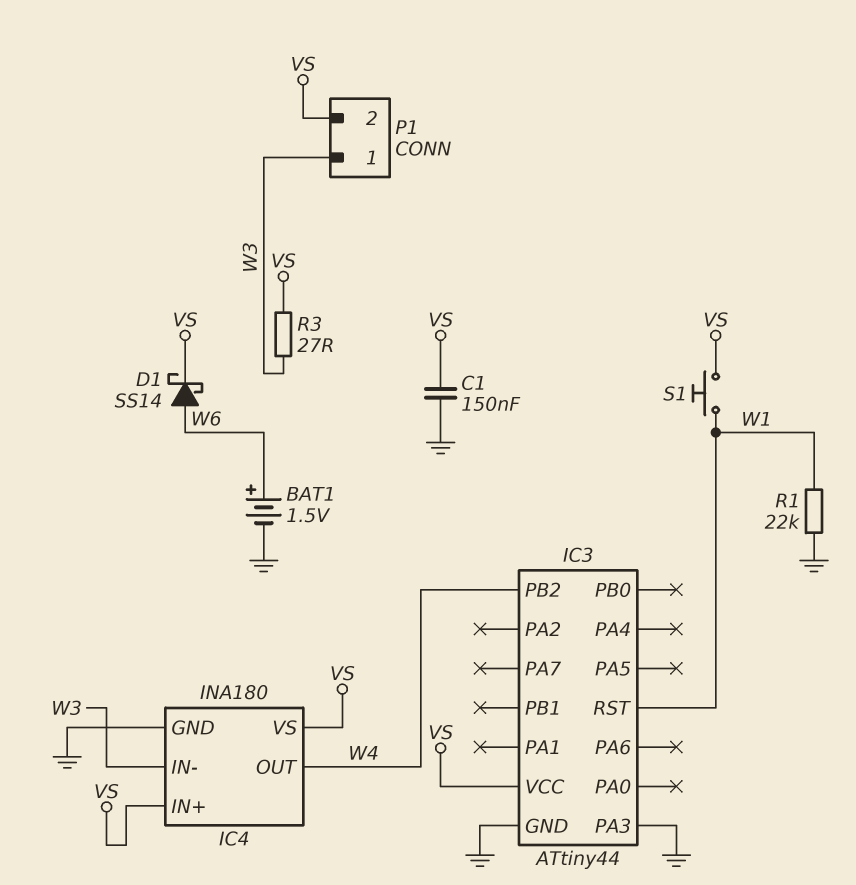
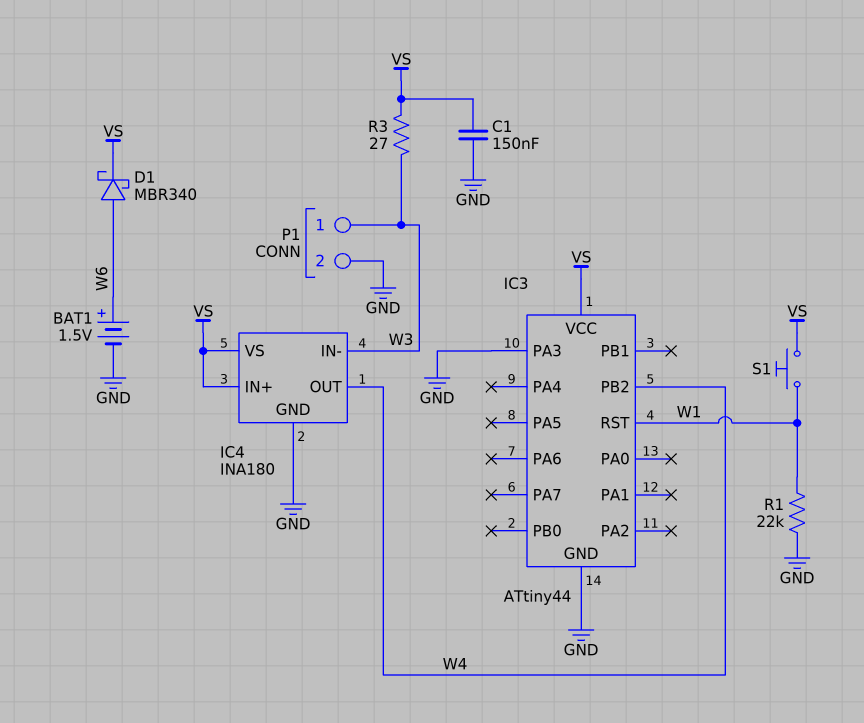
D1: schottky SS14 (A W6, K VS) -> schottky MBR340 (A W6, K VS)
P1 pin 2: VS -> GND

